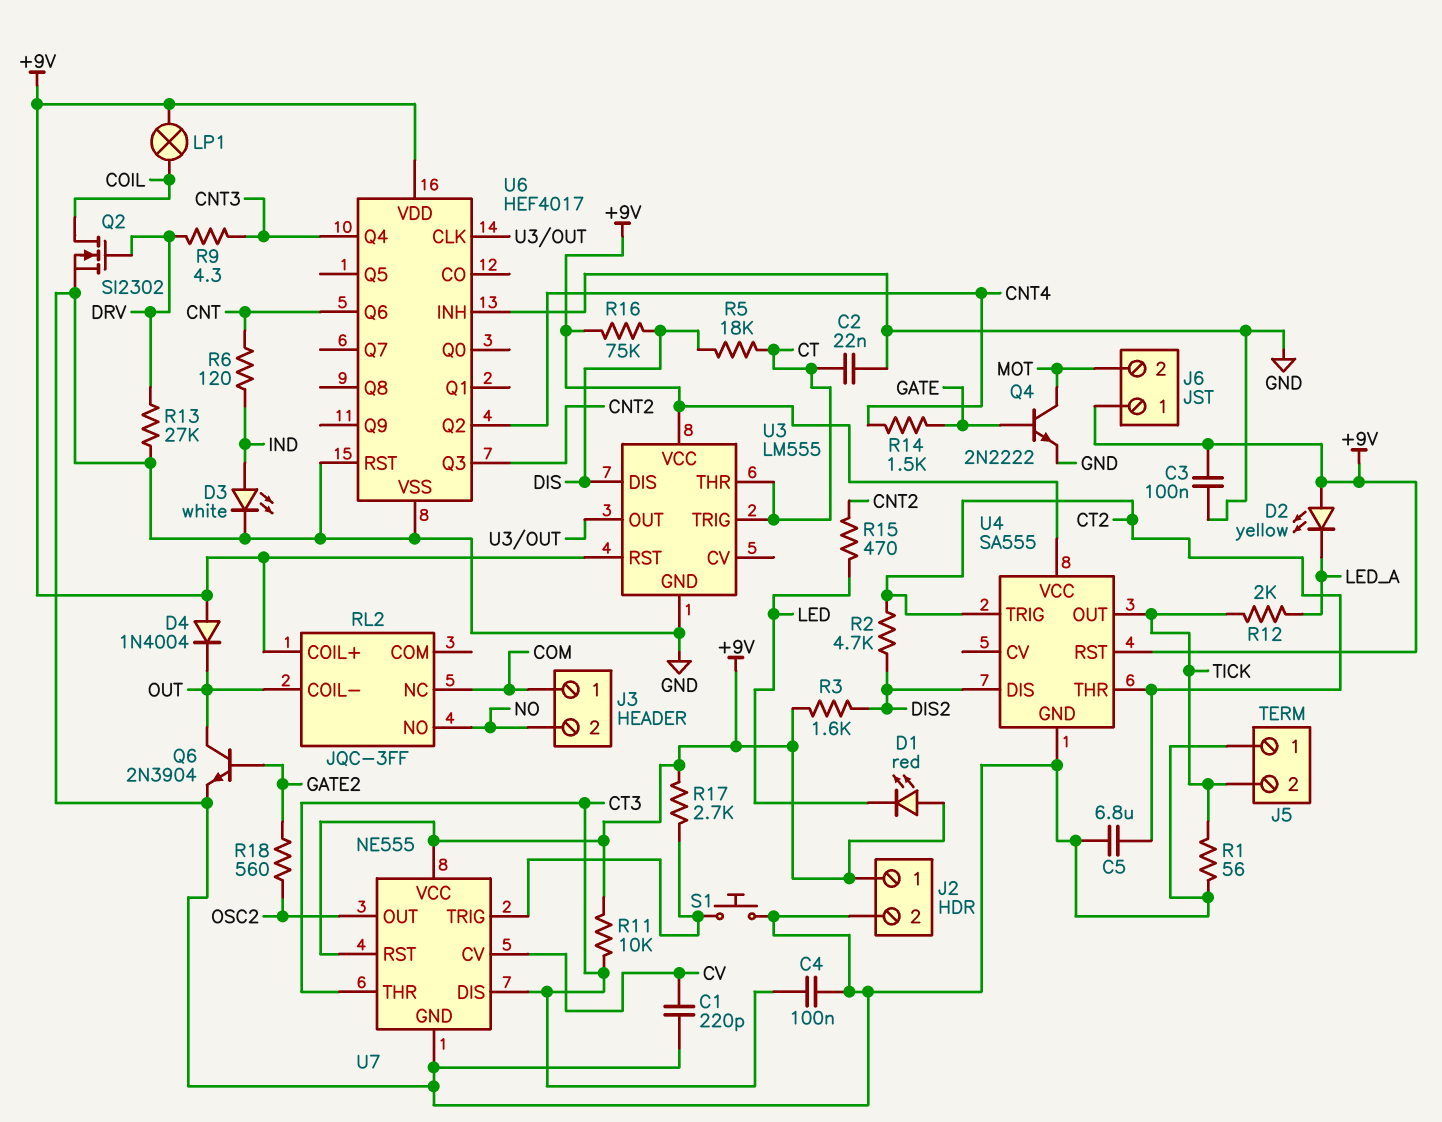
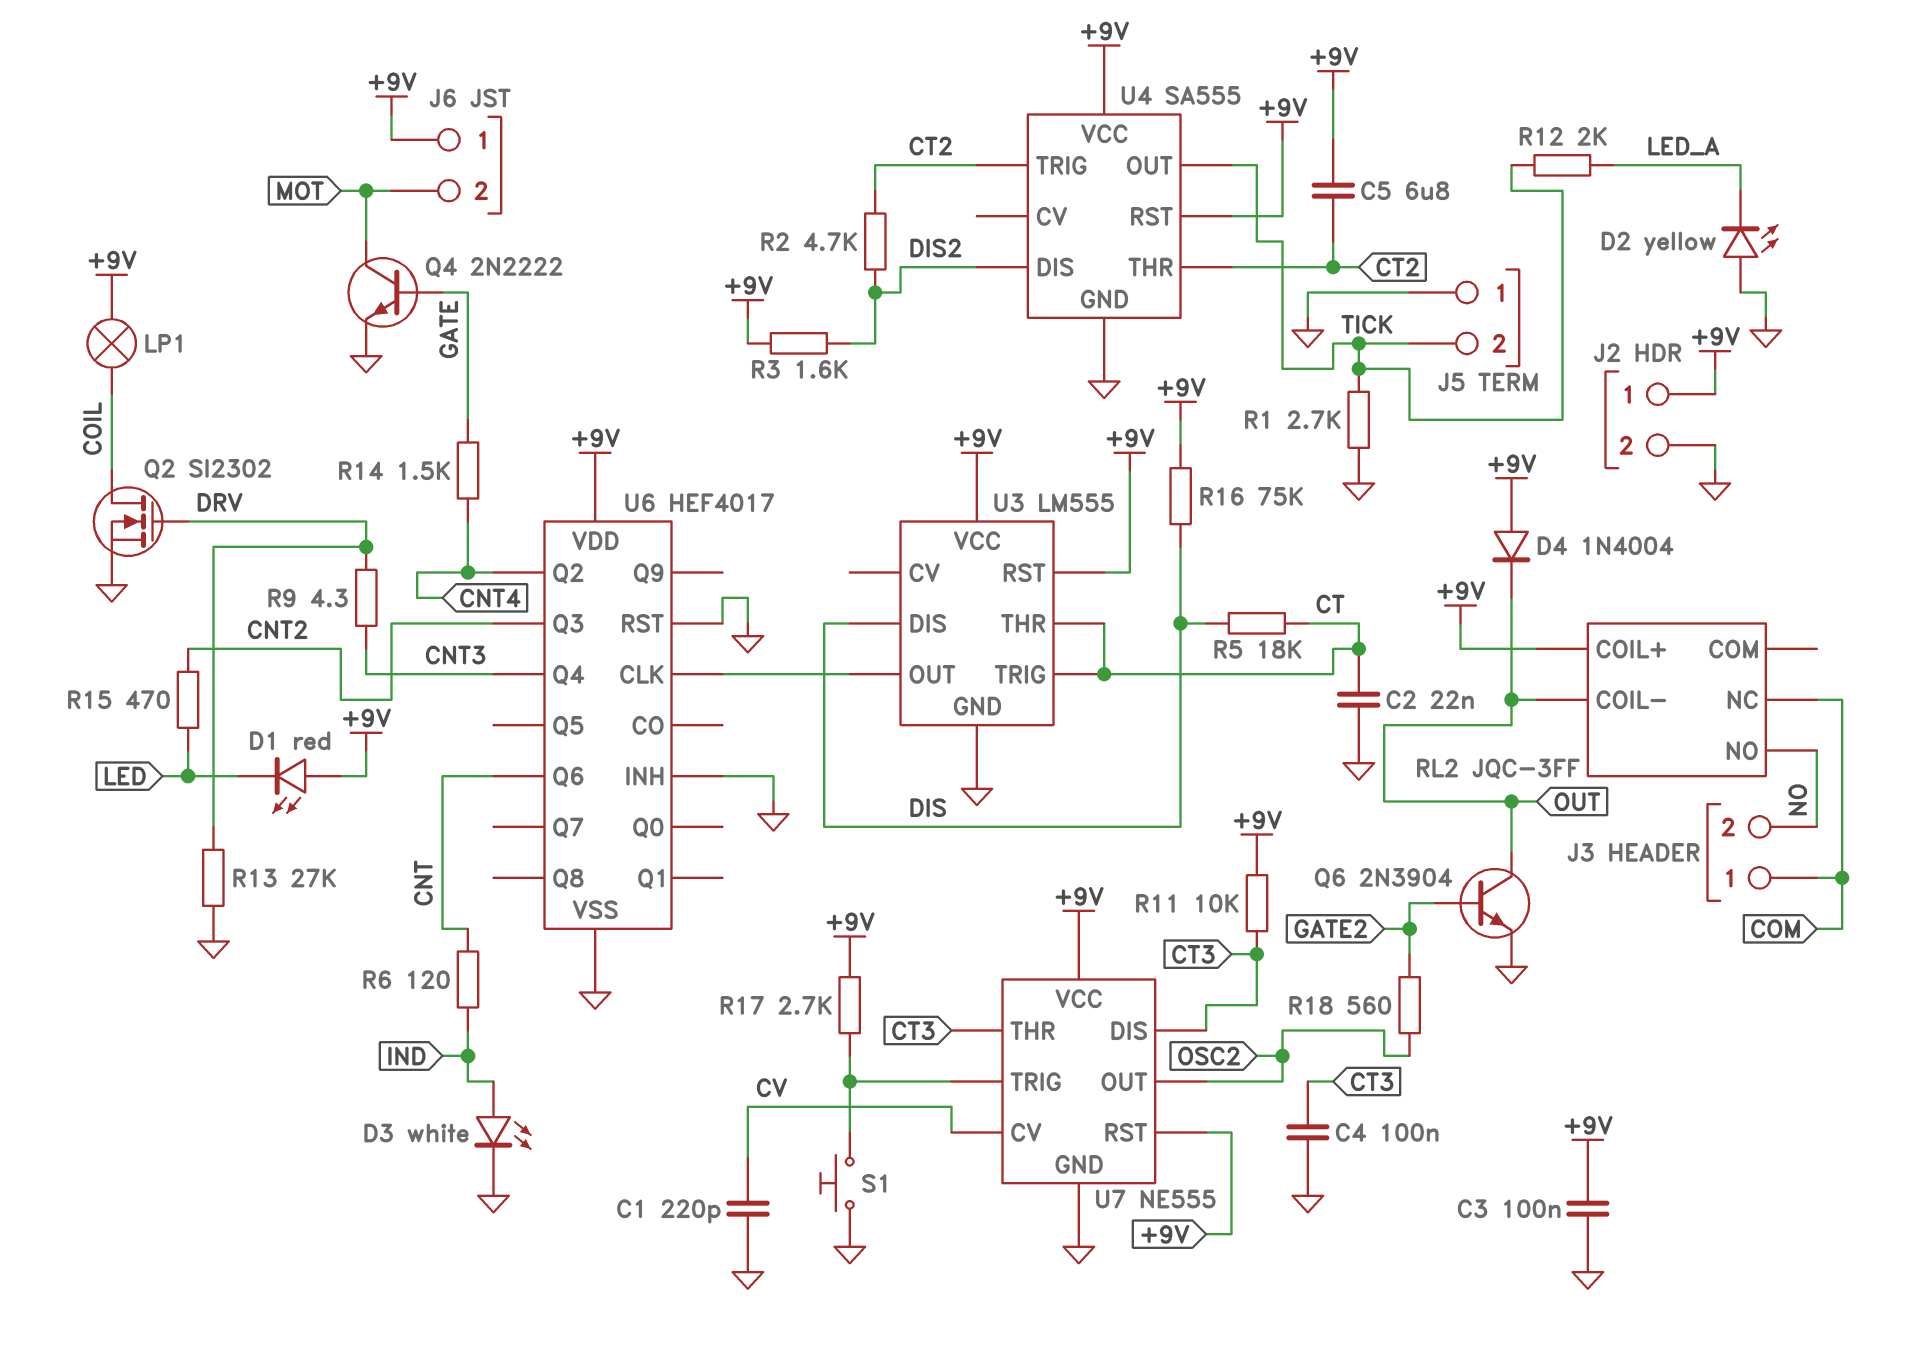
C5: 6.8uF (CT2, GND) -> 6.8uF (+9V, CT2)
D2: LED yellow (A +9V, K LED_A) -> LED yellow (A GND, K LED_A)
R1: 56 (GND, TICK) -> 2.7k (GND, TICK)

